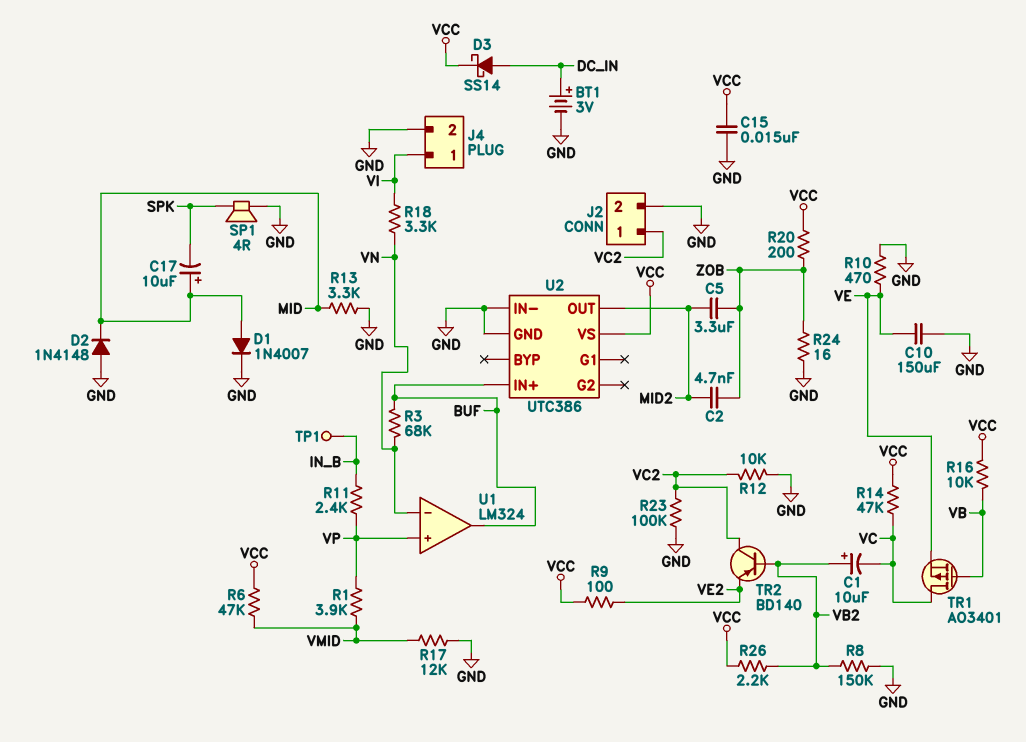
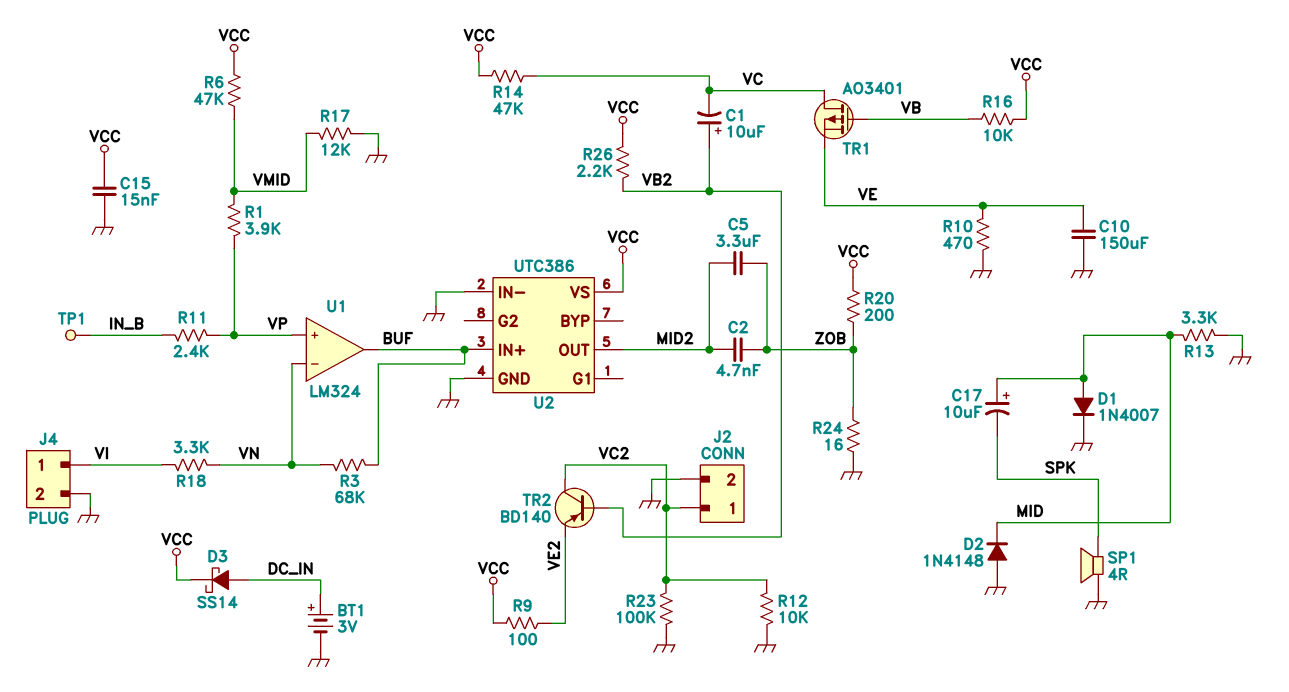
R8: 150k (GND, VB2) -> none

